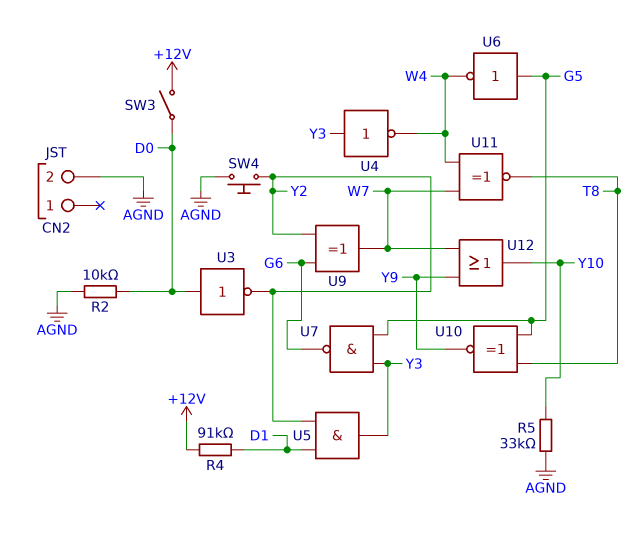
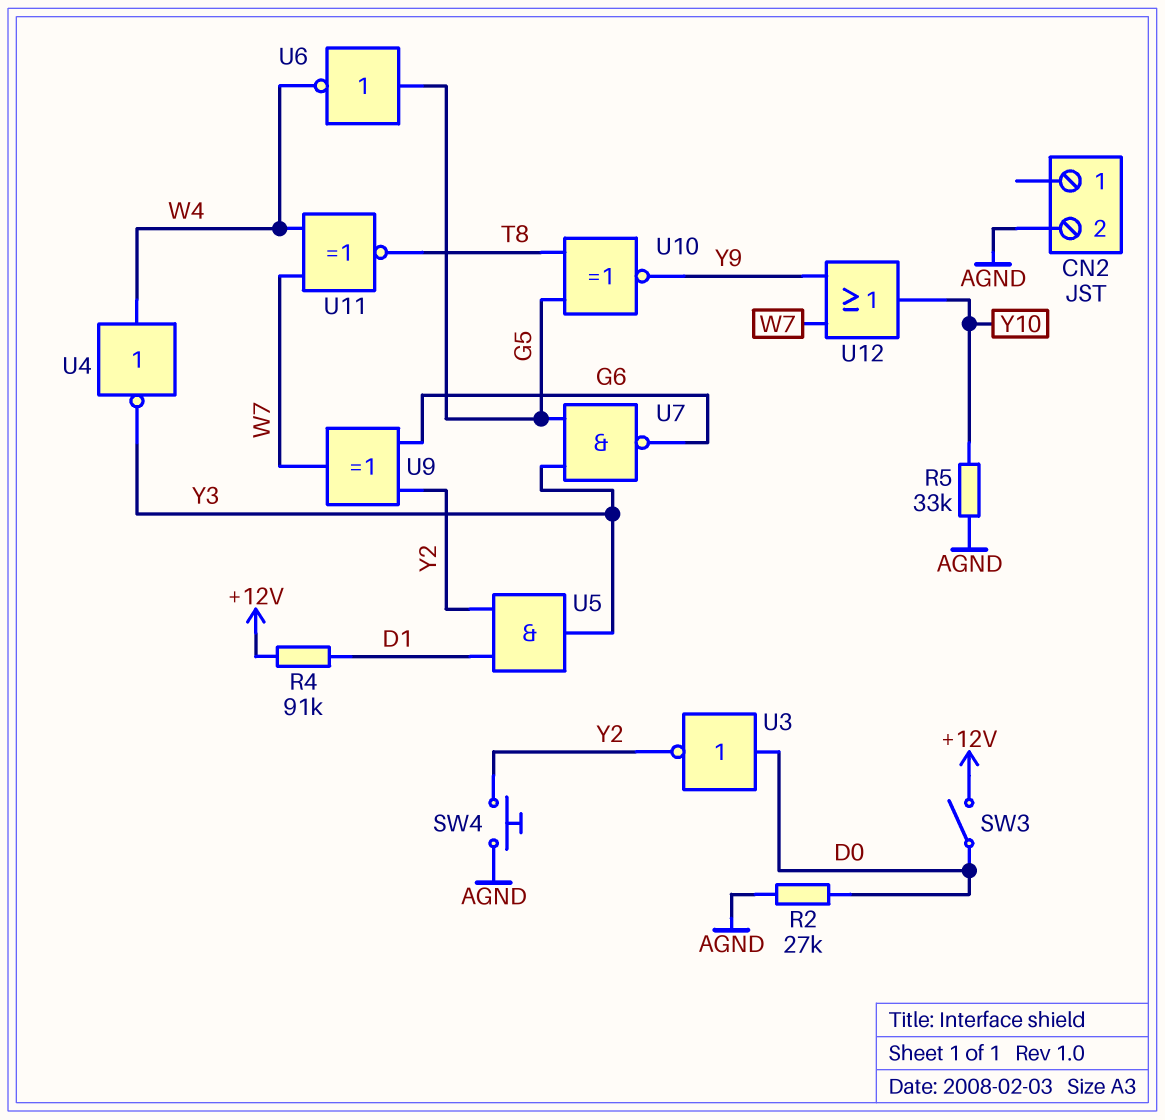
R2: 10k (AGND, D0) -> 27k (AGND, D0)
U4: NOT (in Y3, out W4) -> NOT (in W4, out Y3)

